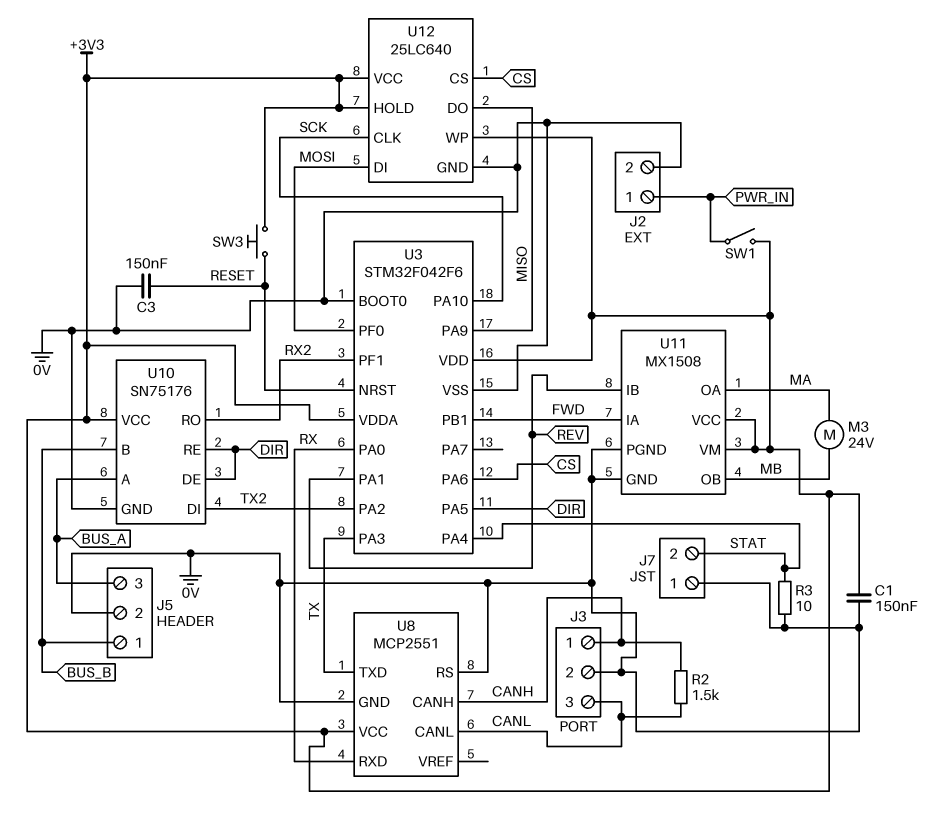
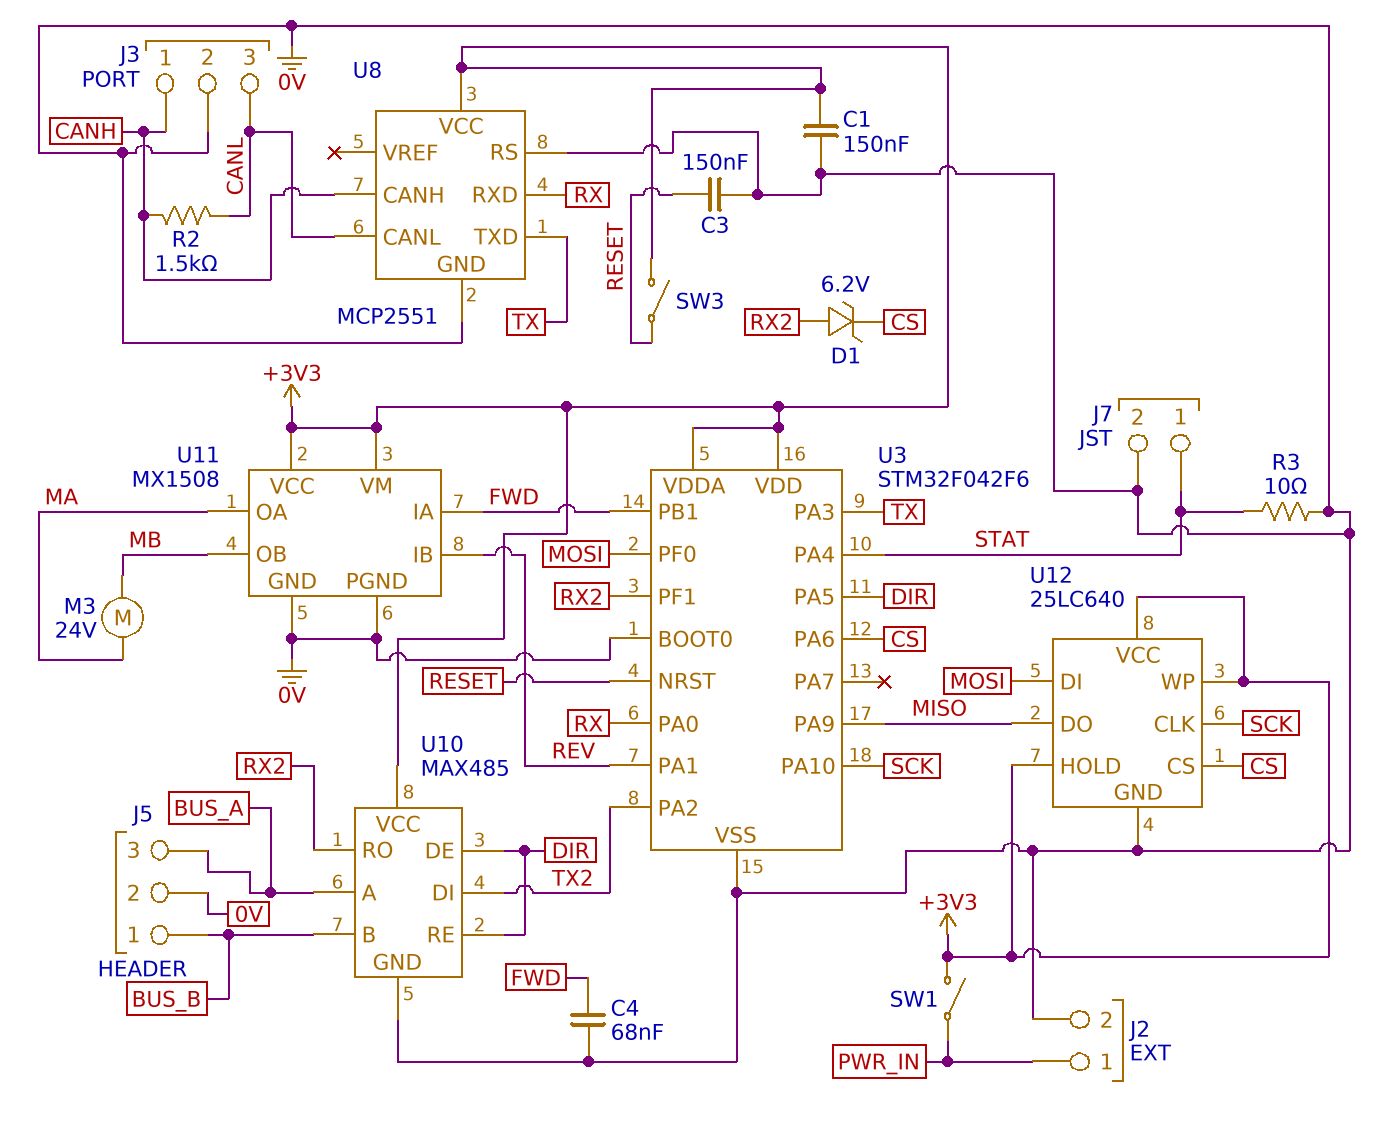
C4: none -> 68nF (0V, FWD)
D1: none -> zener 6.2V (A RX2, K CS)
J7 pin 1: 0V -> STAT
J7 pin 2: STAT -> 0V
SW3: button (+3V3, RESET) -> switch (+3V3, RESET)
U10: SN75176 -> MAX485

